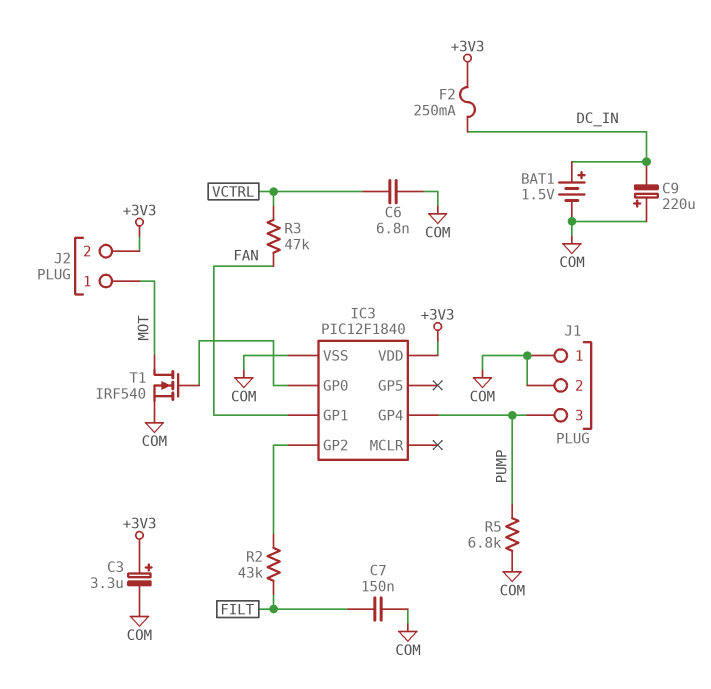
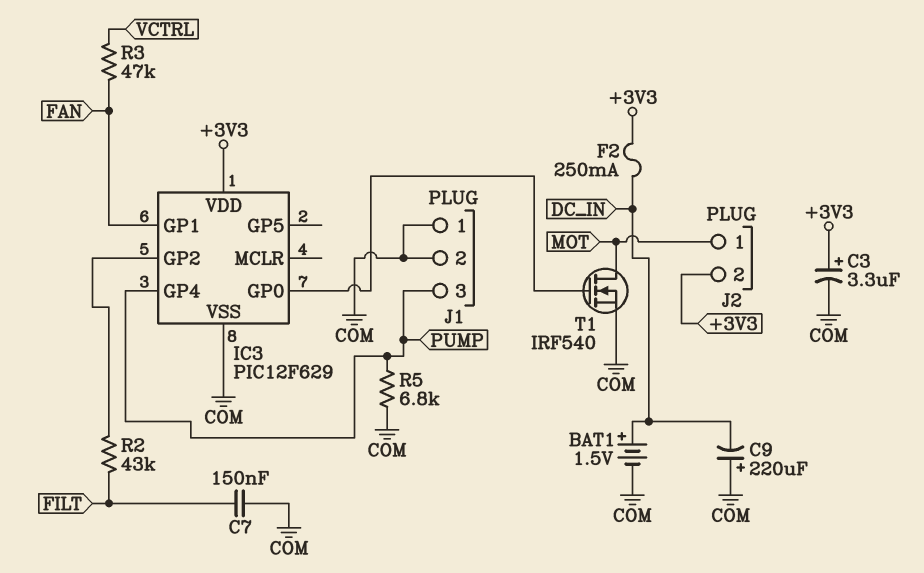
C6: 6.8nF (COM, VCTRL) -> none
IC3: PIC12F1840 -> PIC12F629

